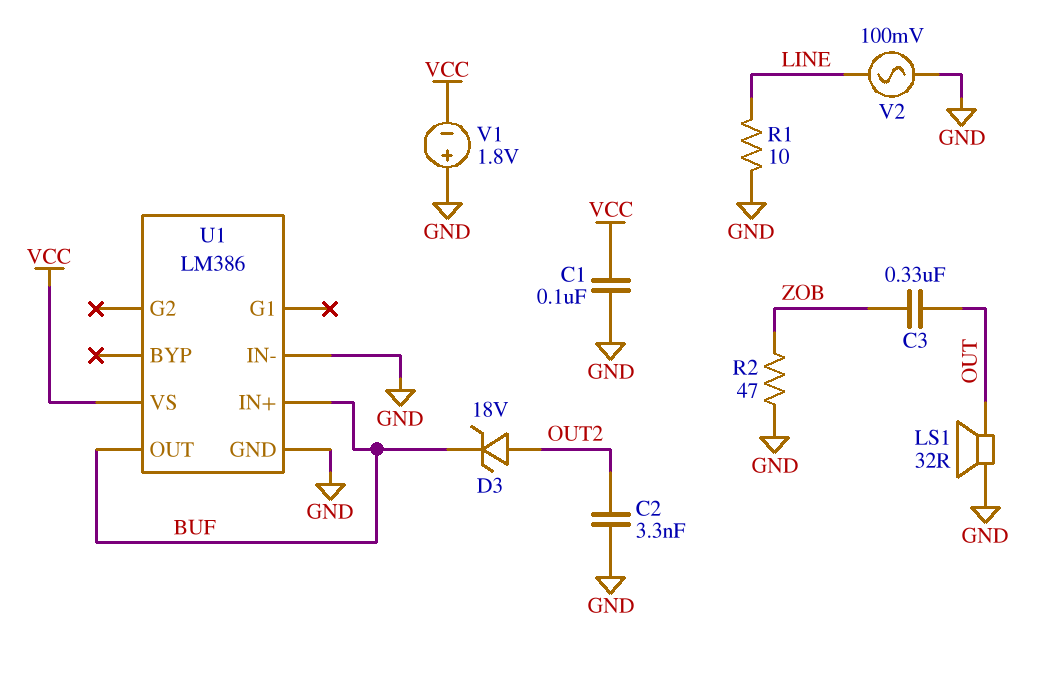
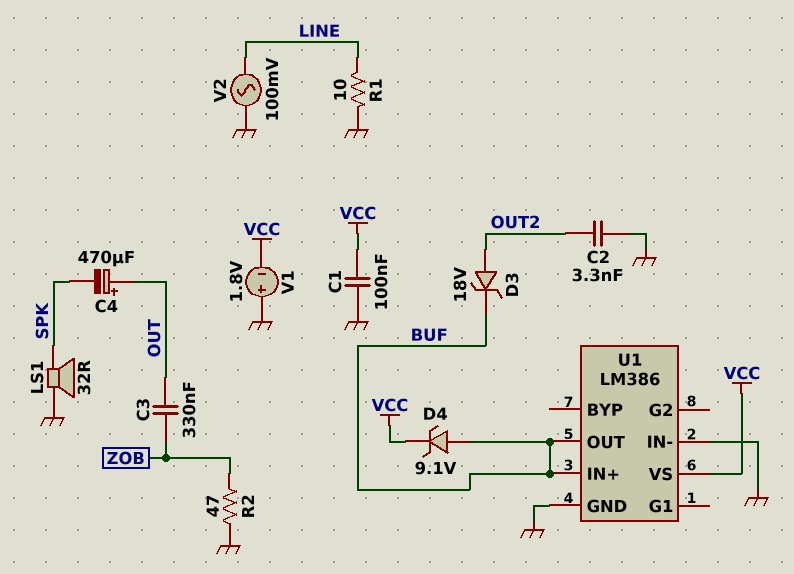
C4: none -> 470uF (plus OUT, minus SPK)
D4: none -> zener 9.1V (A BUF, K VCC)
LS1: speaker 32R (GND, OUT) -> speaker 32R (GND, SPK)

